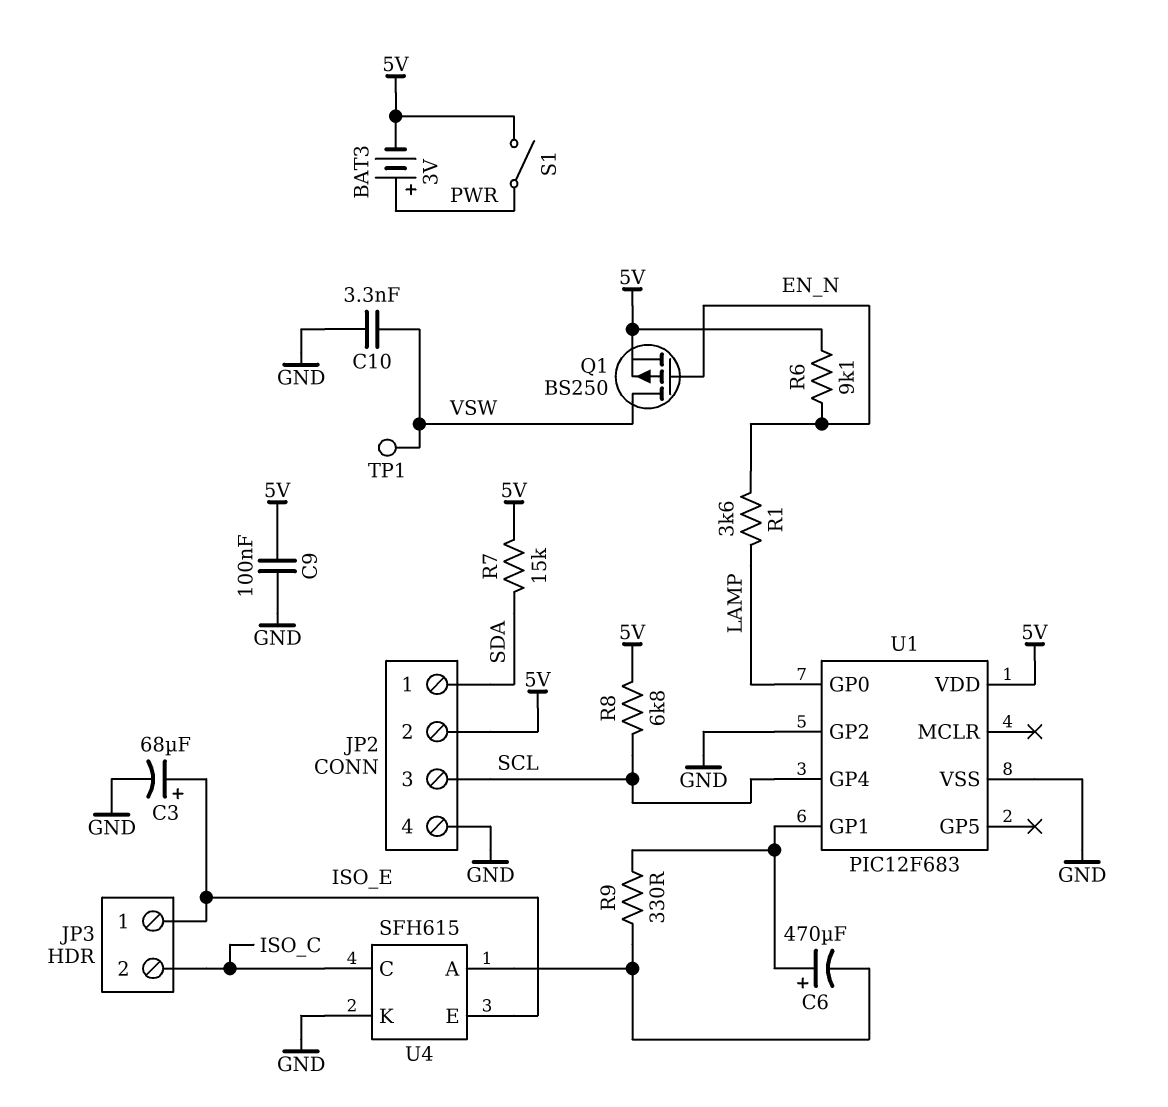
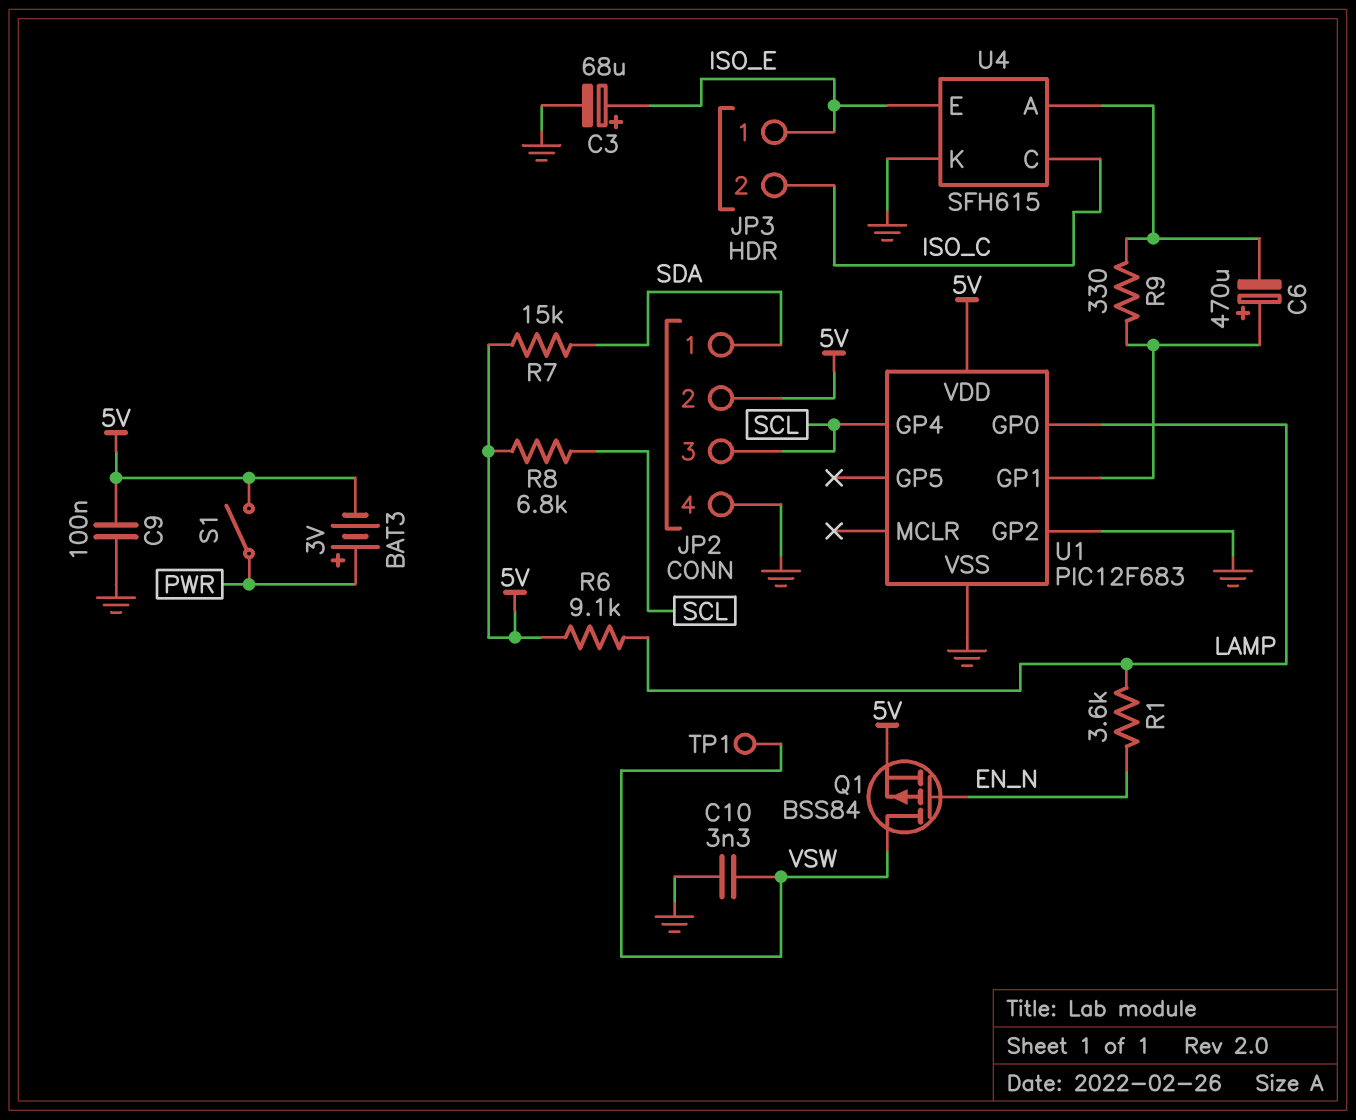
Q1: PMOS BS250 (G EN_N, D VSW, S 5V) -> PMOS BSS84 (G EN_N, D VSW, S 5V)
R6: 9.1k (5V, EN_N) -> 9.1k (5V, LAMP)

